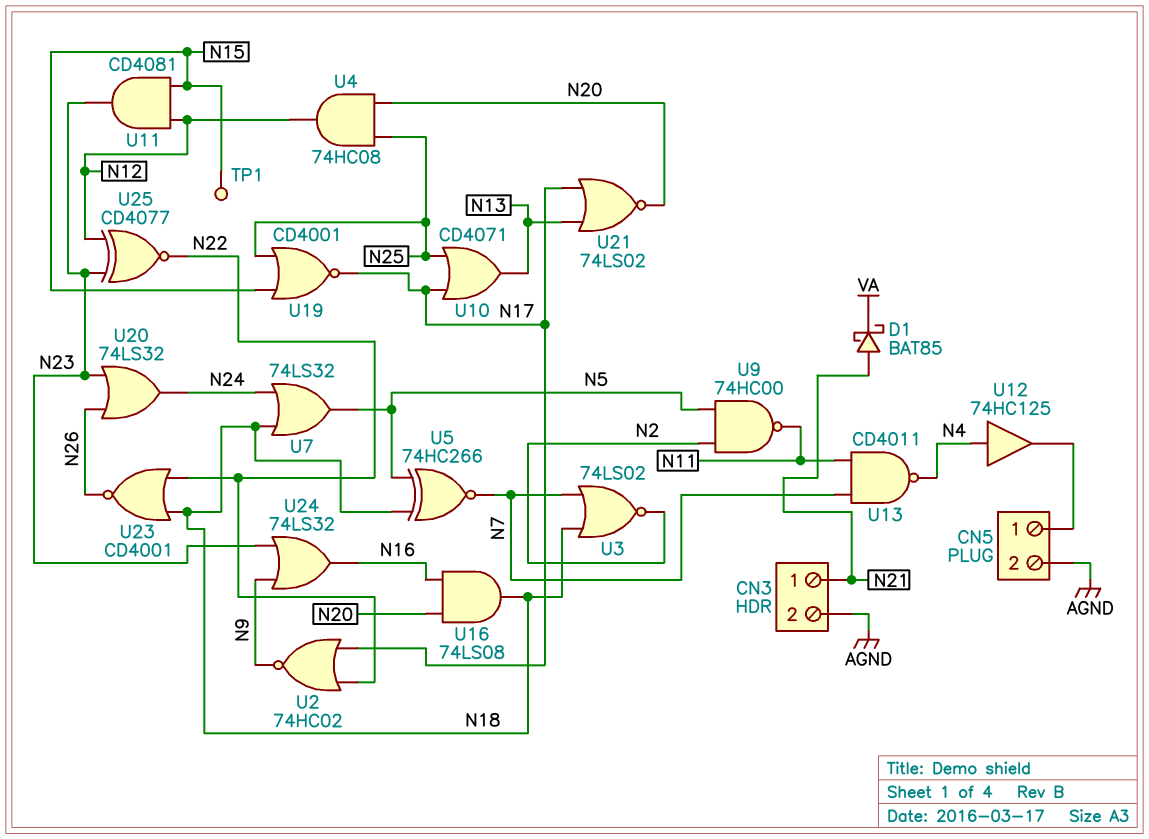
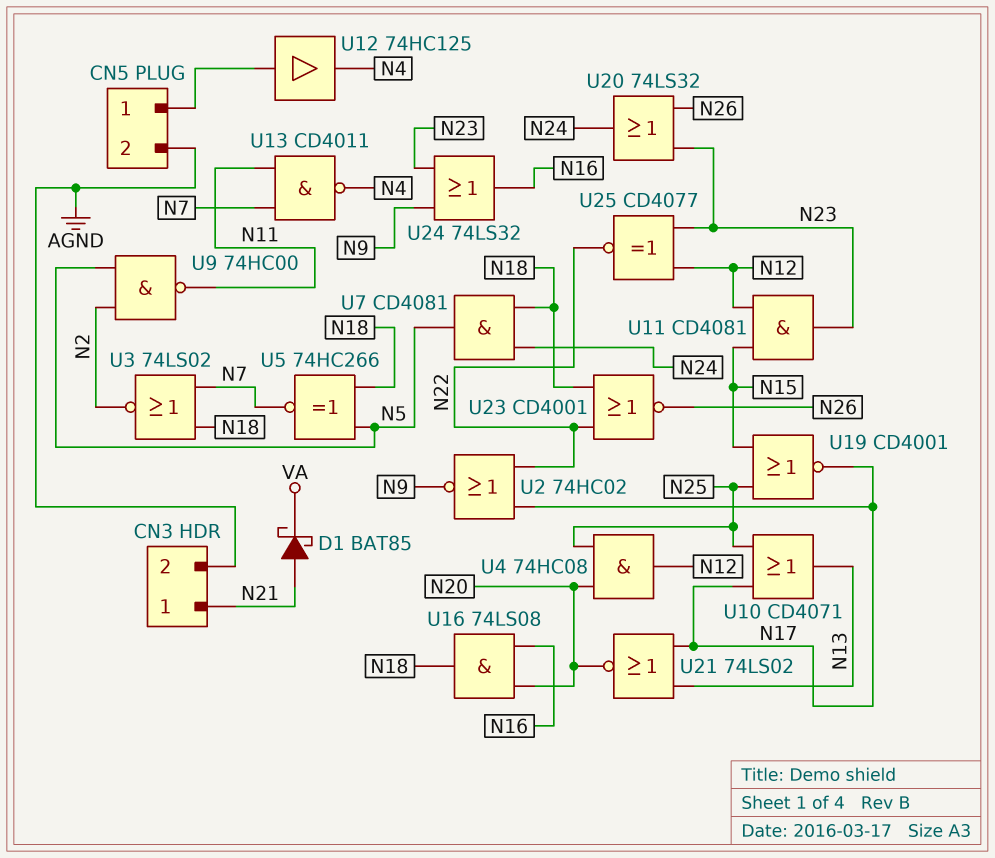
TP1: test point (N15) -> none
U7: OR 74LS32 (in N18, in N24, out N5) -> AND CD4081 (in N18, in N24, out N5)
U12: buffer 74HC125 (in N4, out CN5/1) -> buffer 74HC125 (in CN5/1, out N4)

